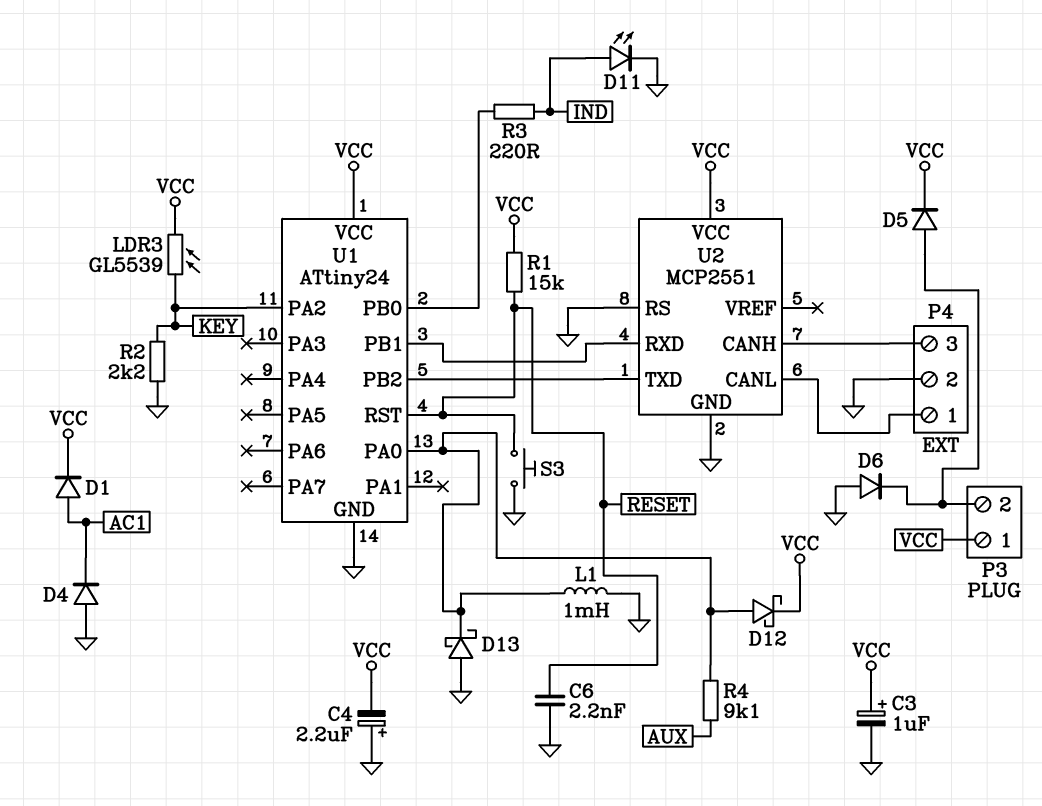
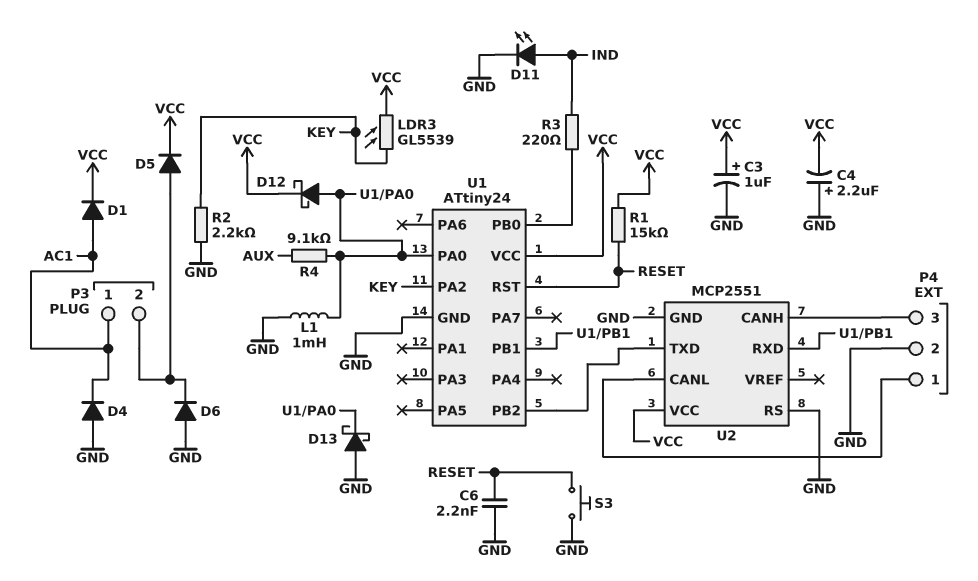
P3 pin 1: VCC -> AC1

